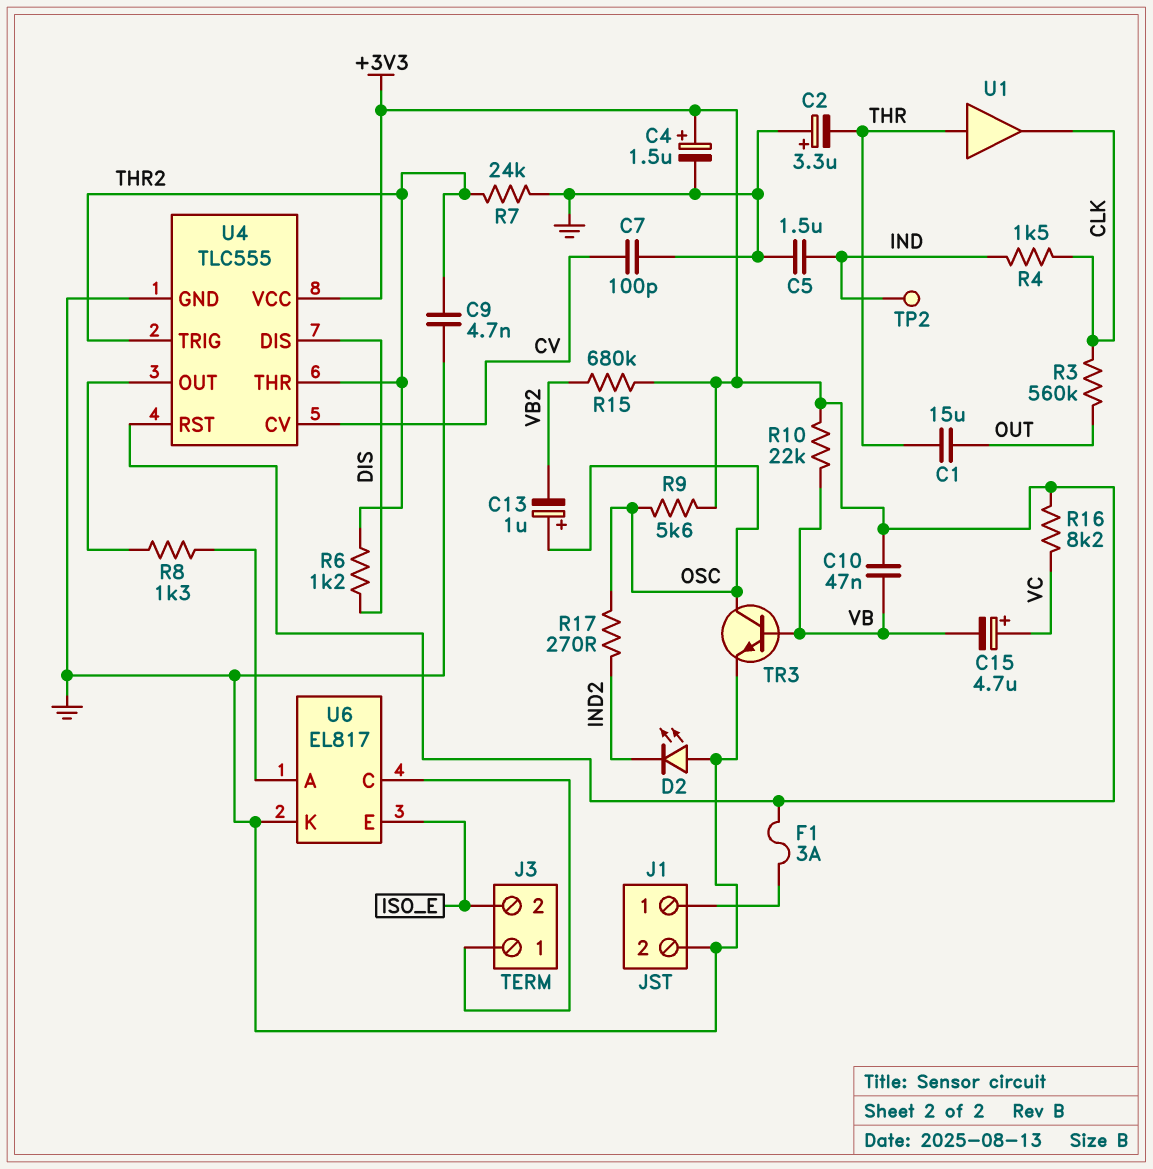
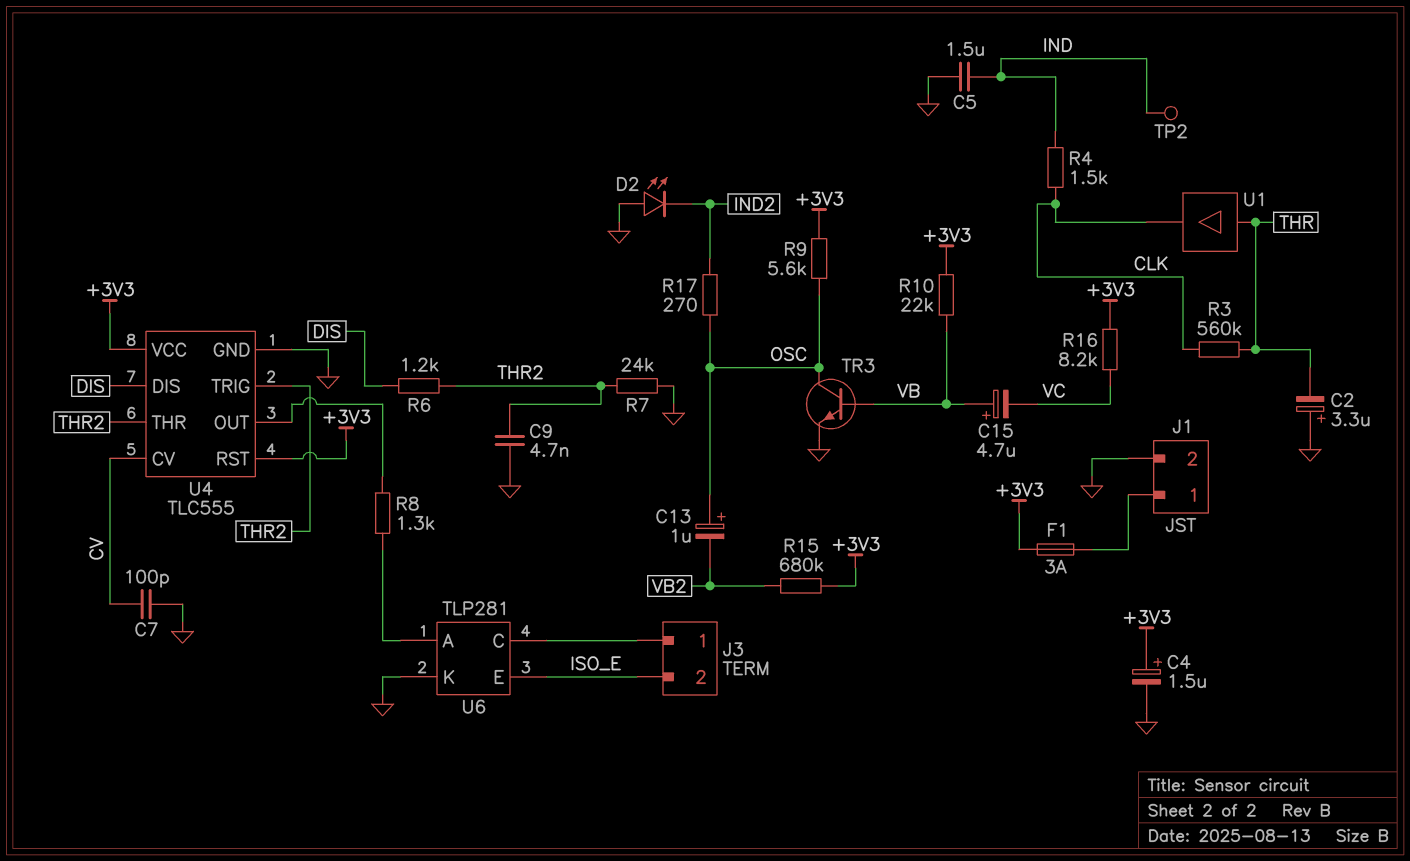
C1: 15uF (OUT, THR) -> none
C10: 47nF (+3V3, VB) -> none
C15: 4.7uF (plus VC, minus VB) -> 4.7uF (plus VB, minus VC)
R3: 560k (CLK, OUT) -> 560k (CLK, THR)
U6: EL817 -> TLP281

